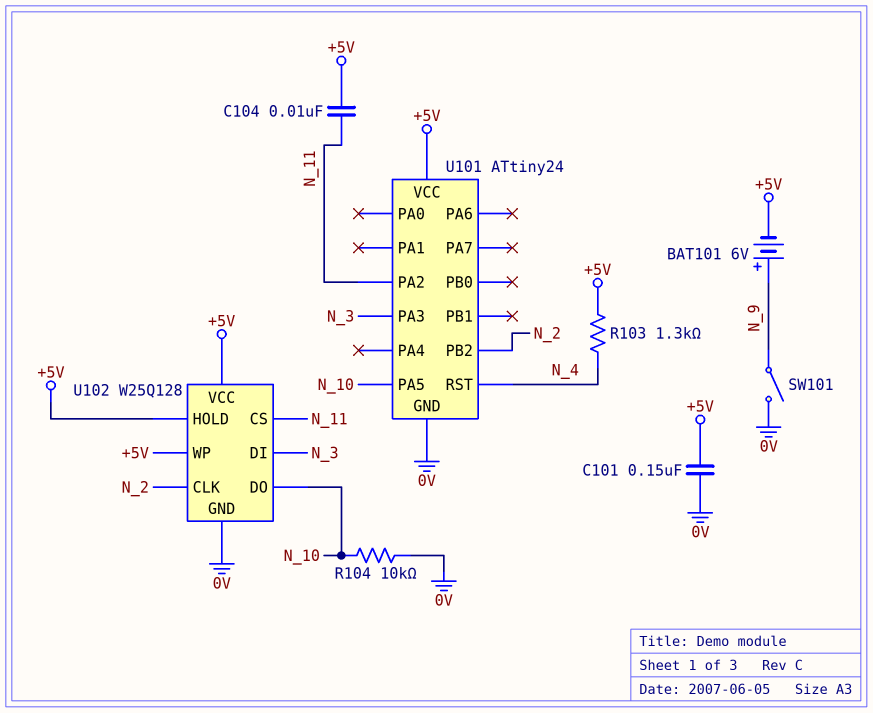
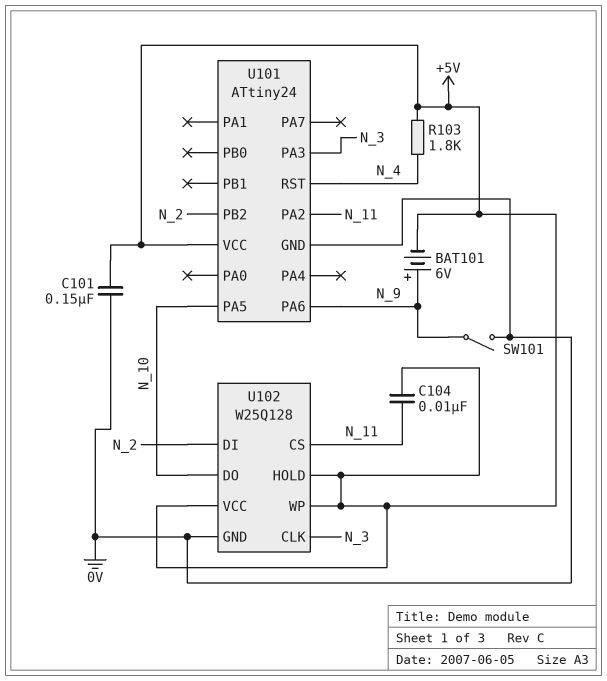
R103: 1.3k (+5V, N_4) -> 1.8k (+5V, N_4)
R104: 10k (0V, N_10) -> none
U101 pin PA6: none -> N_9
U102 pin CLK: N_2 -> N_3
U102 pin DI: N_3 -> N_2

